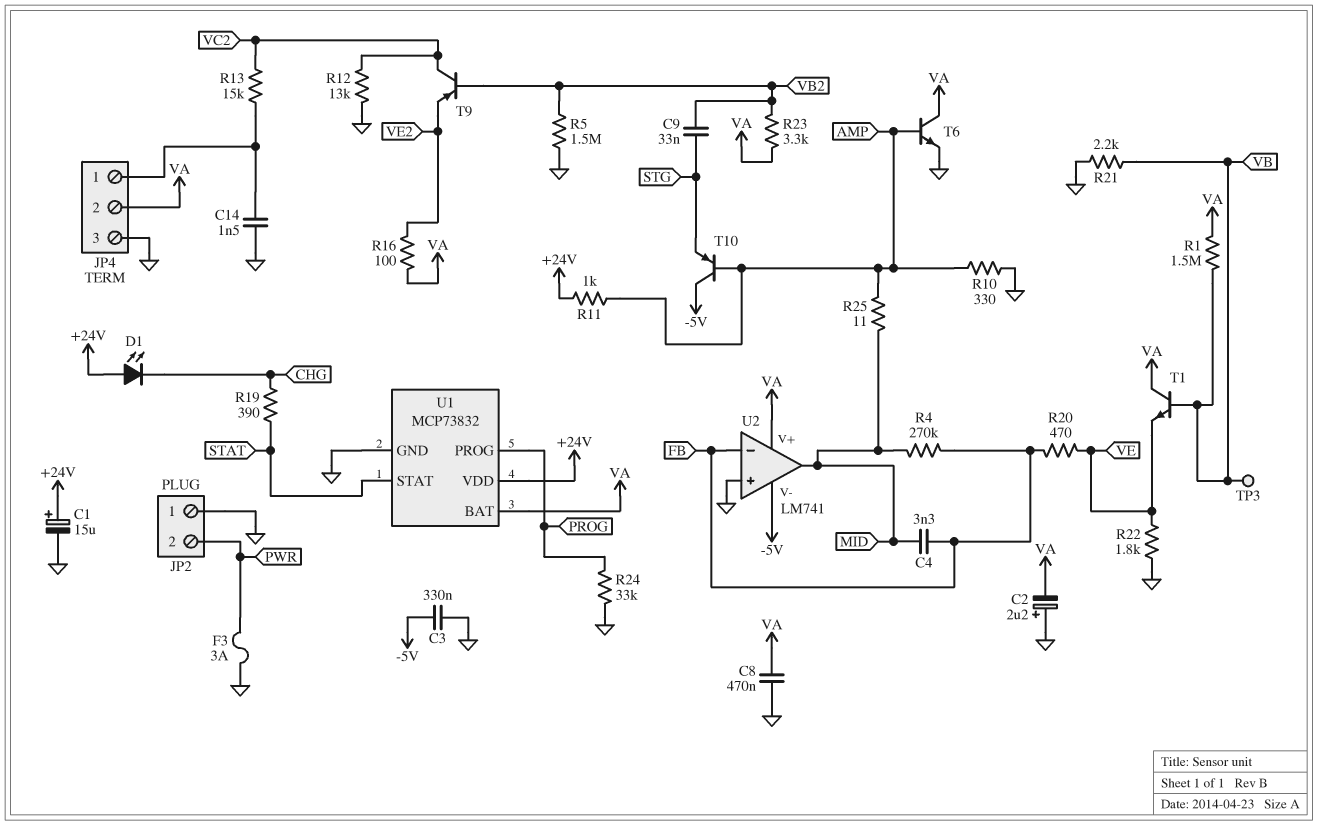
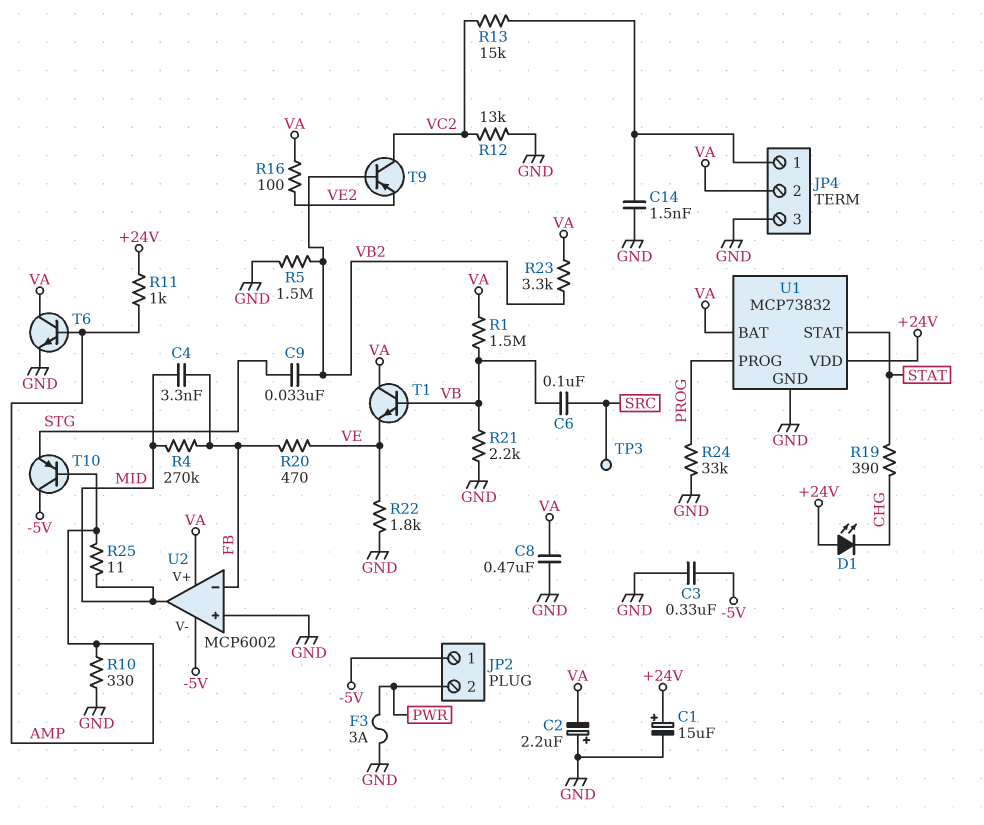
C6: none -> 100nF (SRC, VB)
JP2 pin 1: GND -> -5V
TP3: test point (VB) -> test point (SRC)
U2: LM741 -> MCP6002

